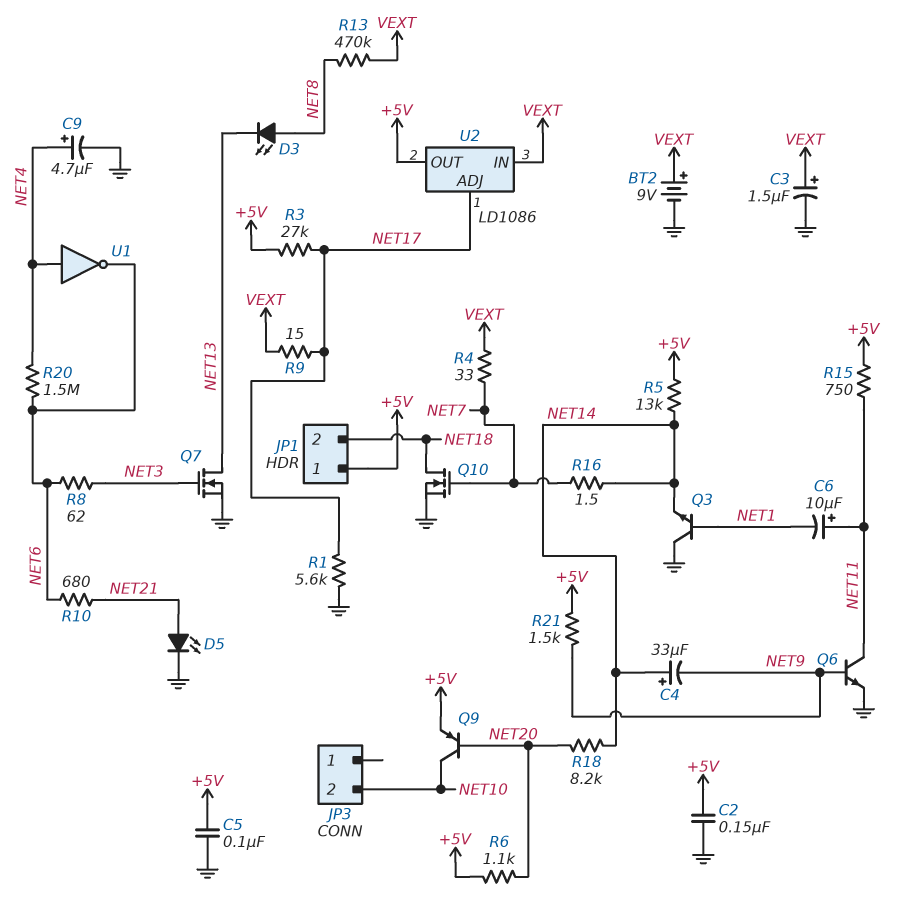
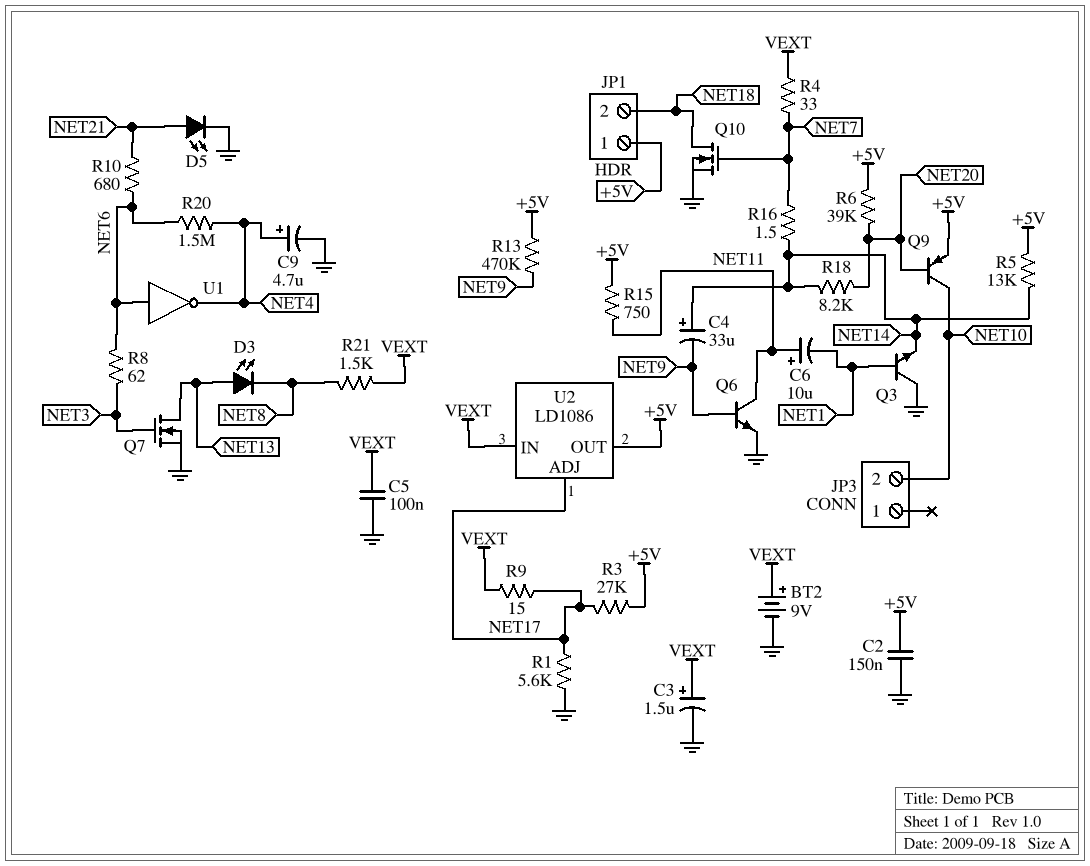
C5: 100nF (+5V, GND) -> 100nF (GND, VEXT)
D3: LED (A NET8, K NET13) -> LED (A NET13, K NET8)
R6: 1.1k (+5V, NET20) -> 39k (+5V, NET20)
R13: 470k (NET8, VEXT) -> 470k (+5V, NET9)
R21: 1.5k (+5V, NET9) -> 1.5k (NET8, VEXT)
U1: NOT (in NET4, out NET6) -> NOT (in NET6, out NET4)

